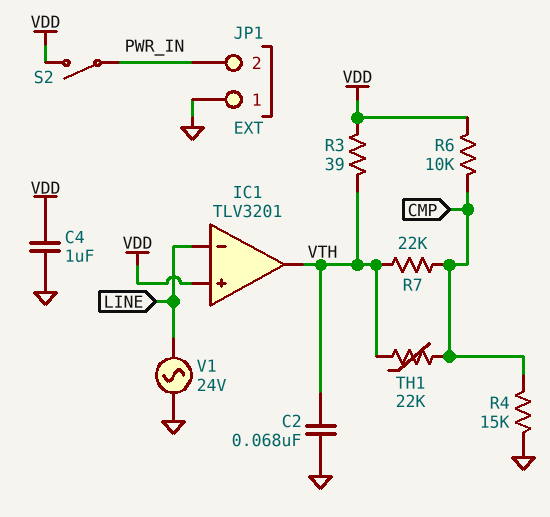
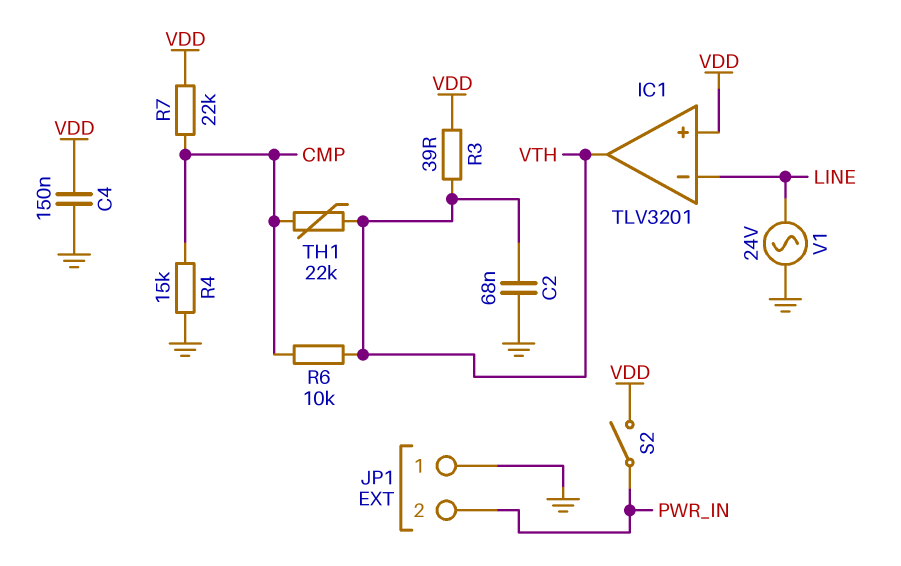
C4: 1uF (GND, VDD) -> 150nF (GND, VDD)
R6: 10k (CMP, VDD) -> 10k (CMP, VTH)
R7: 22k (CMP, VTH) -> 22k (CMP, VDD)

